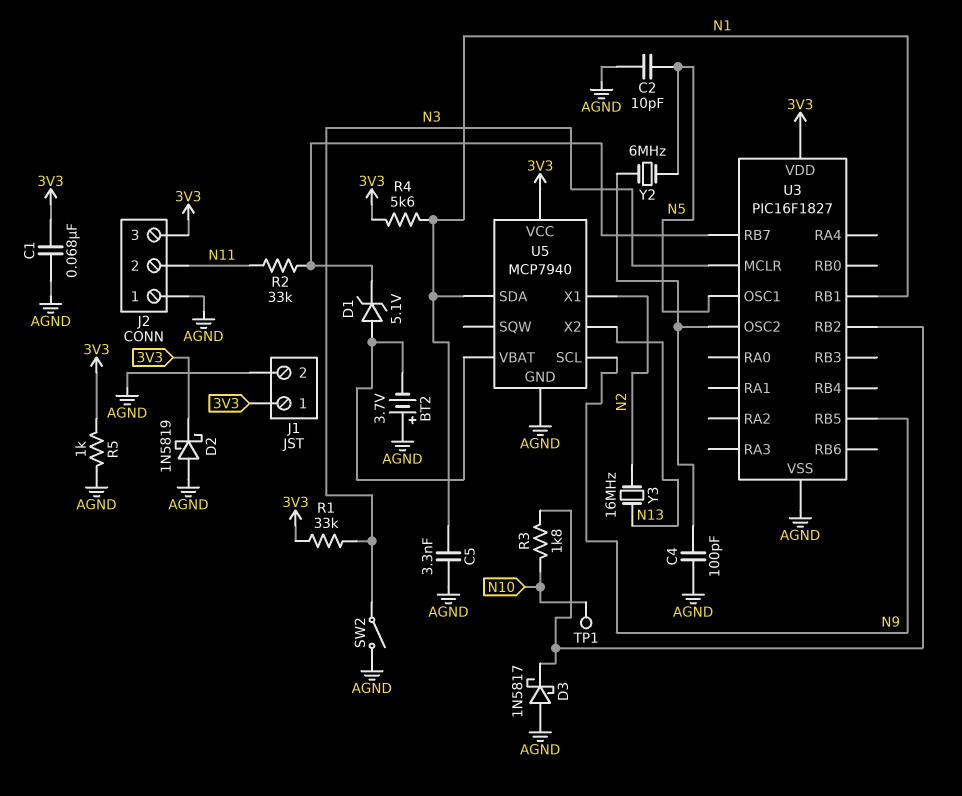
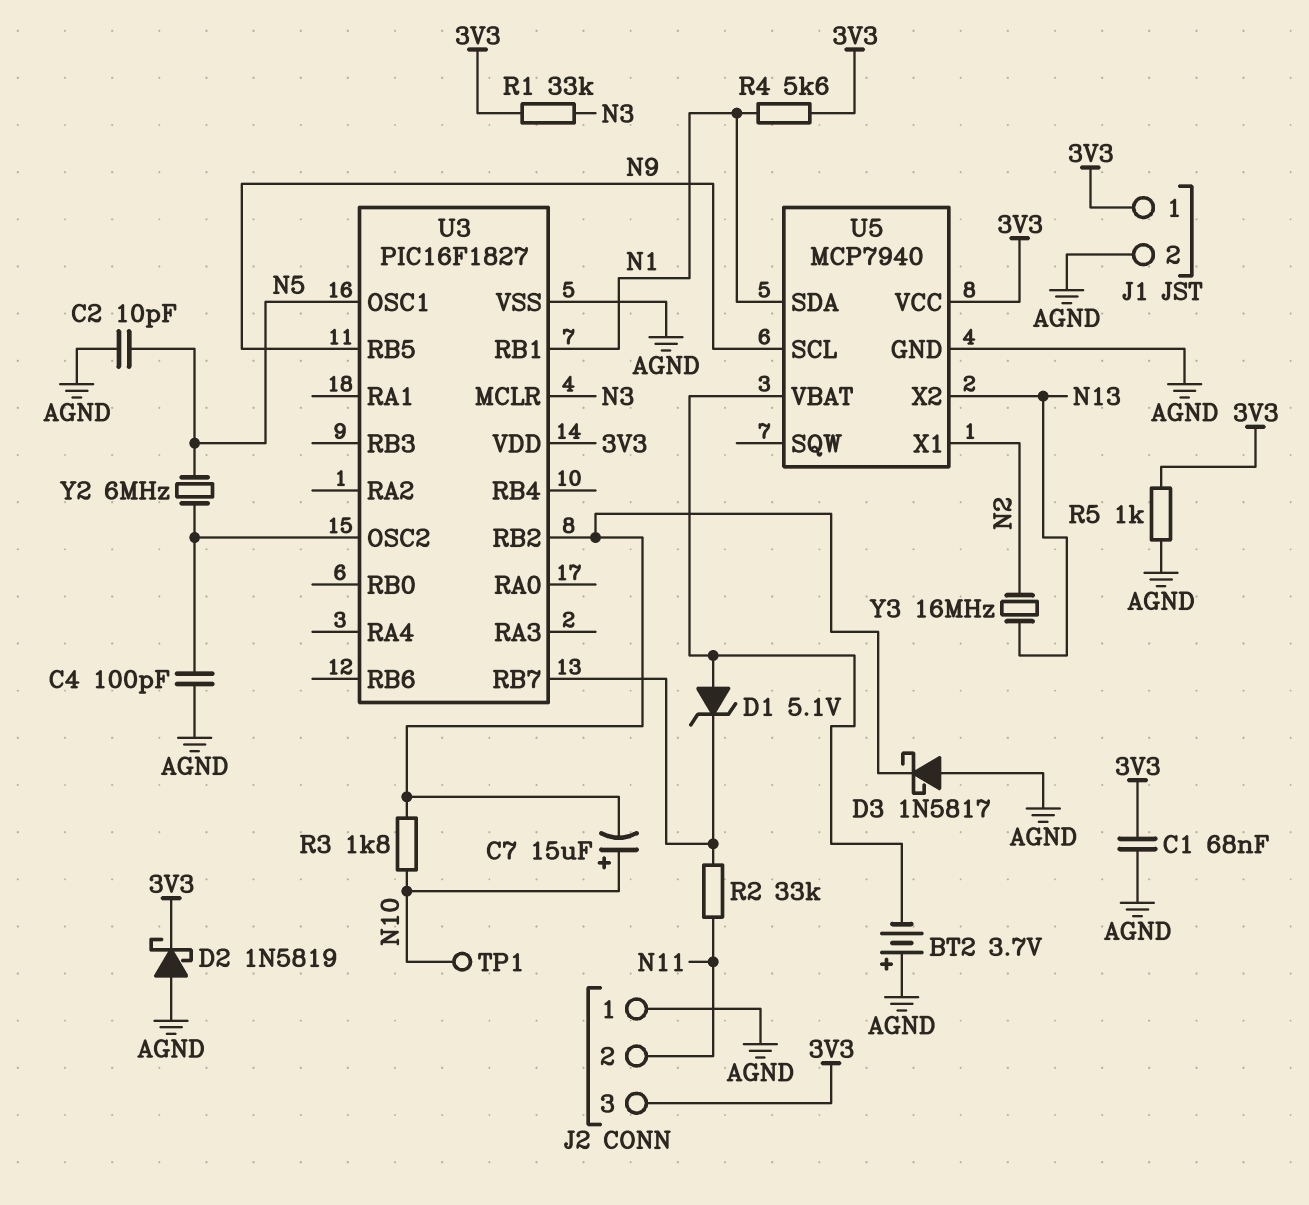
C5: 3.3nF (AGND, N1) -> none
C7: none -> 15uF (plus N10, minus U3/RB2)
SW2: switch (AGND, N3) -> none

